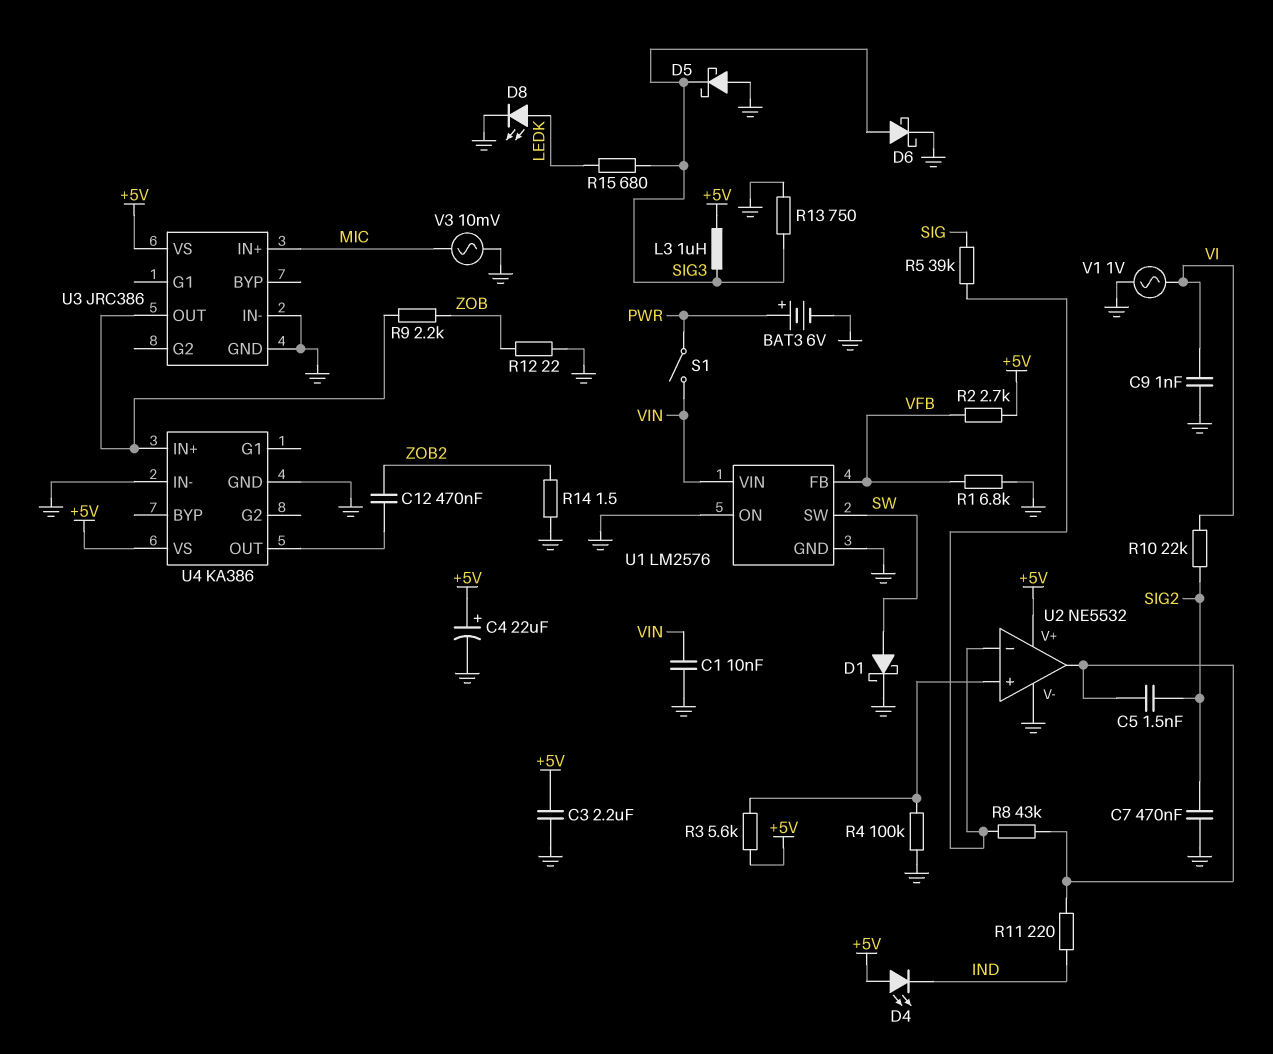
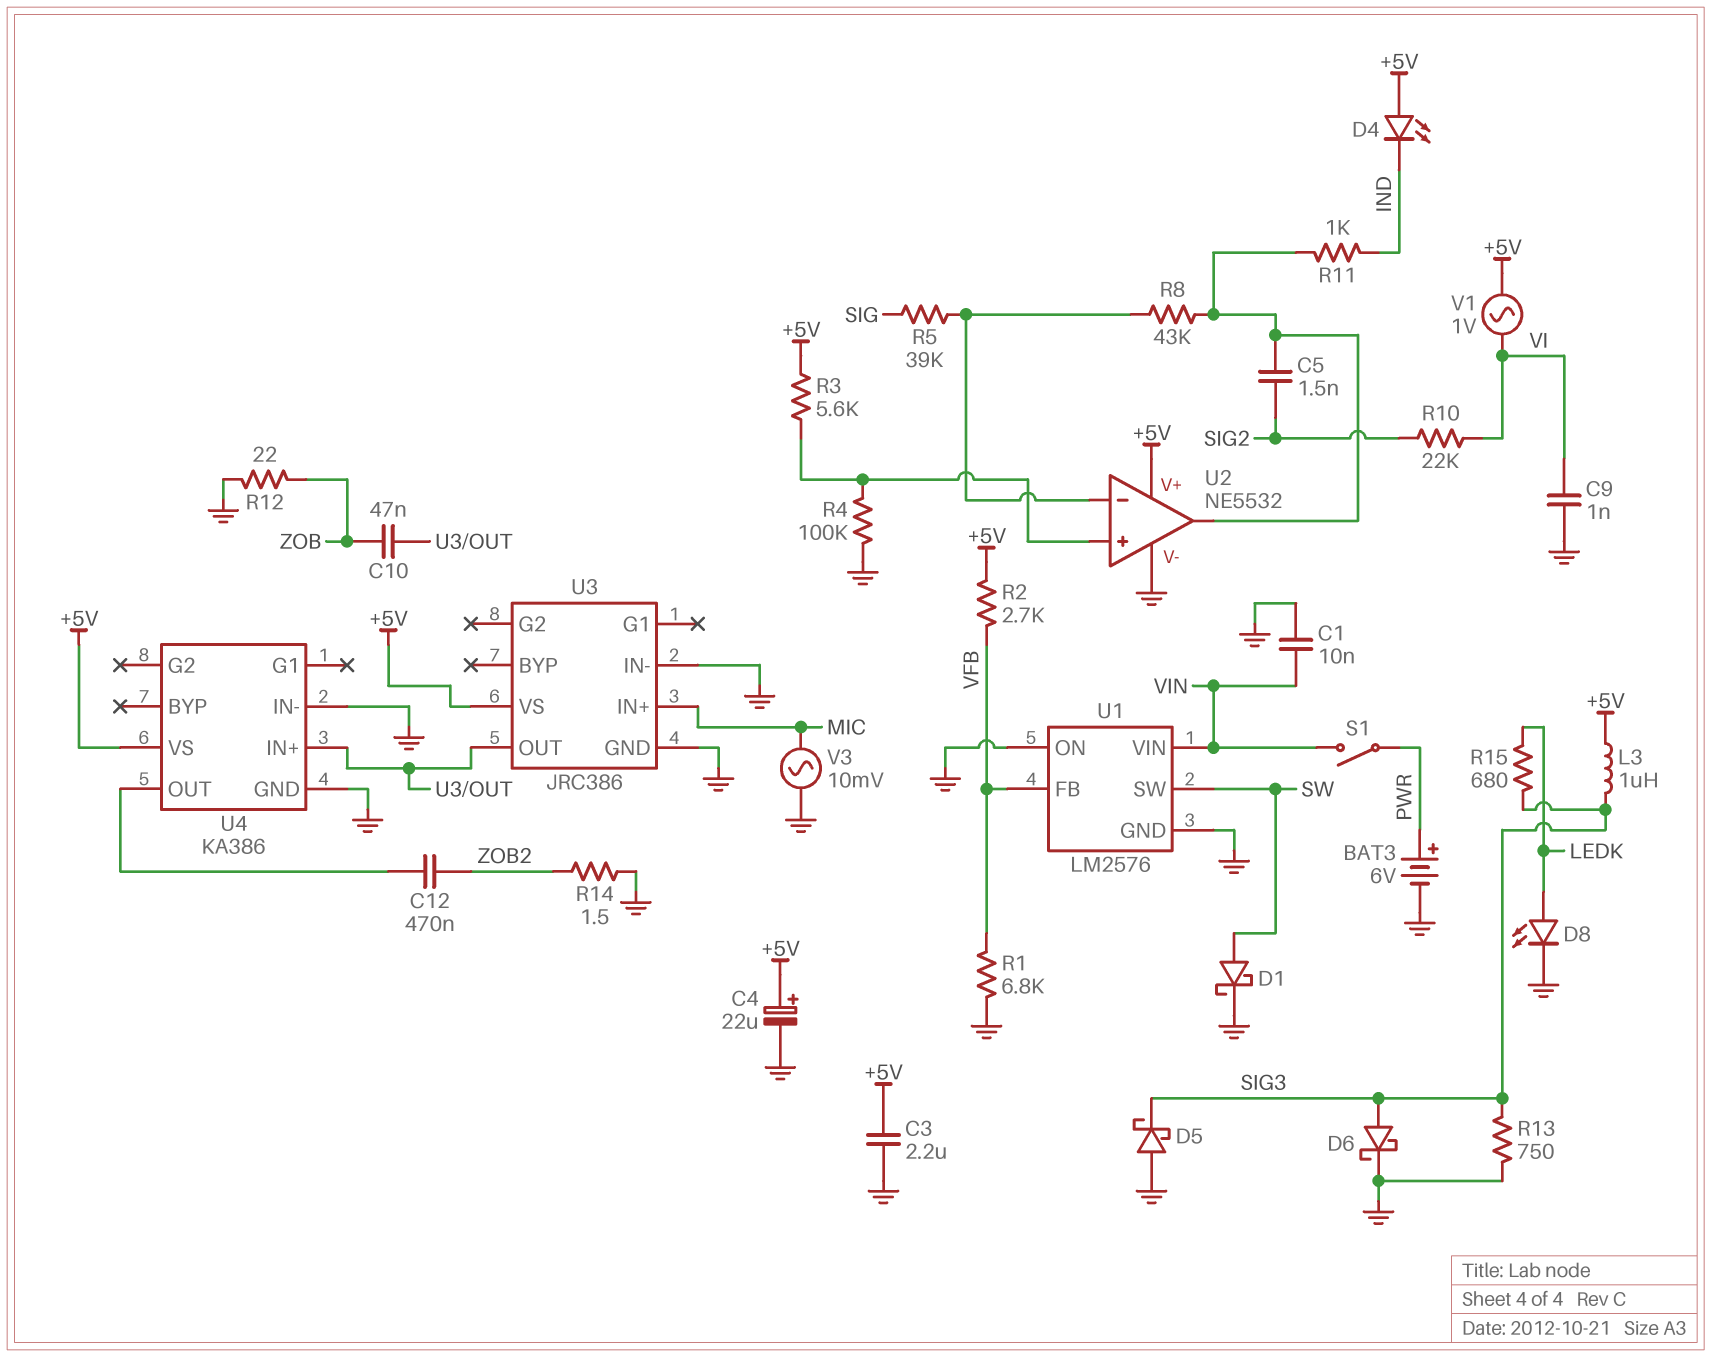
C7: 470nF (GND, SIG2) -> none
C10: none -> 47nF (U3/OUT, ZOB)
R9: 2.2k (U3/OUT, ZOB) -> none
R11: 220 (IND, U2/out) -> 1k (IND, U2/out)
V1: AC 1V (GND, VI) -> AC 1V (+5V, VI)

